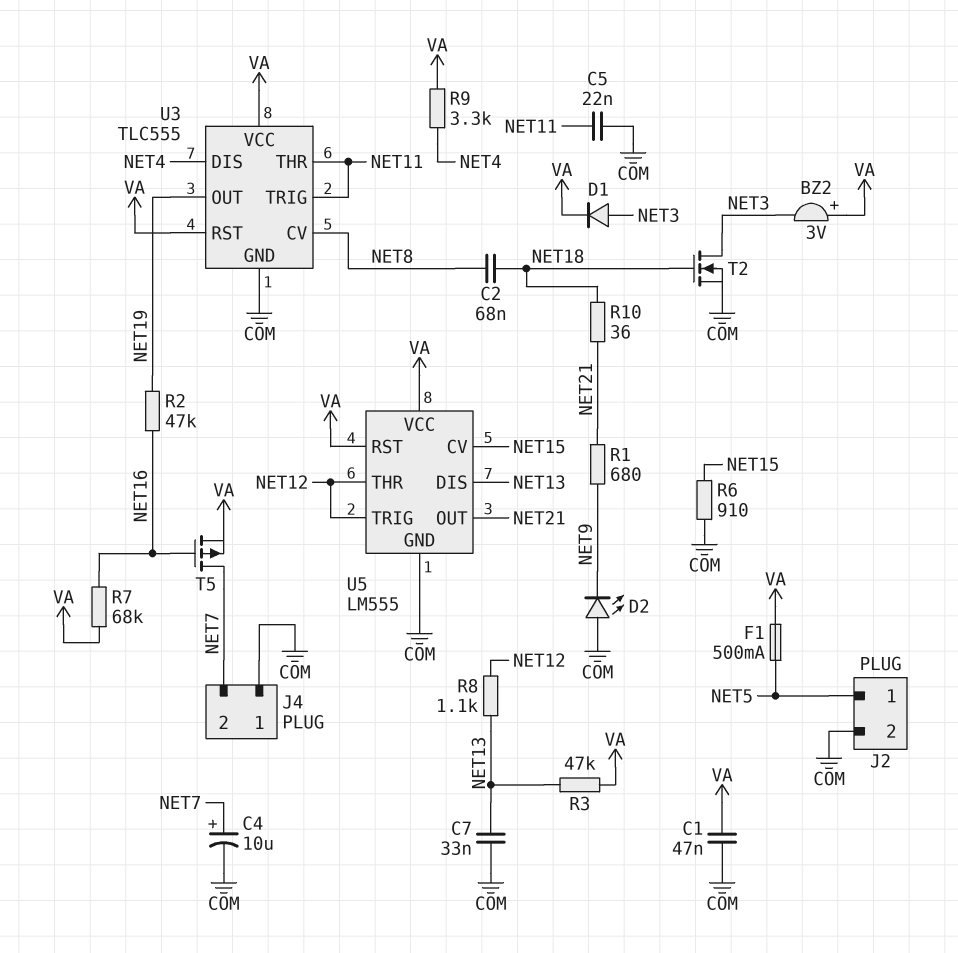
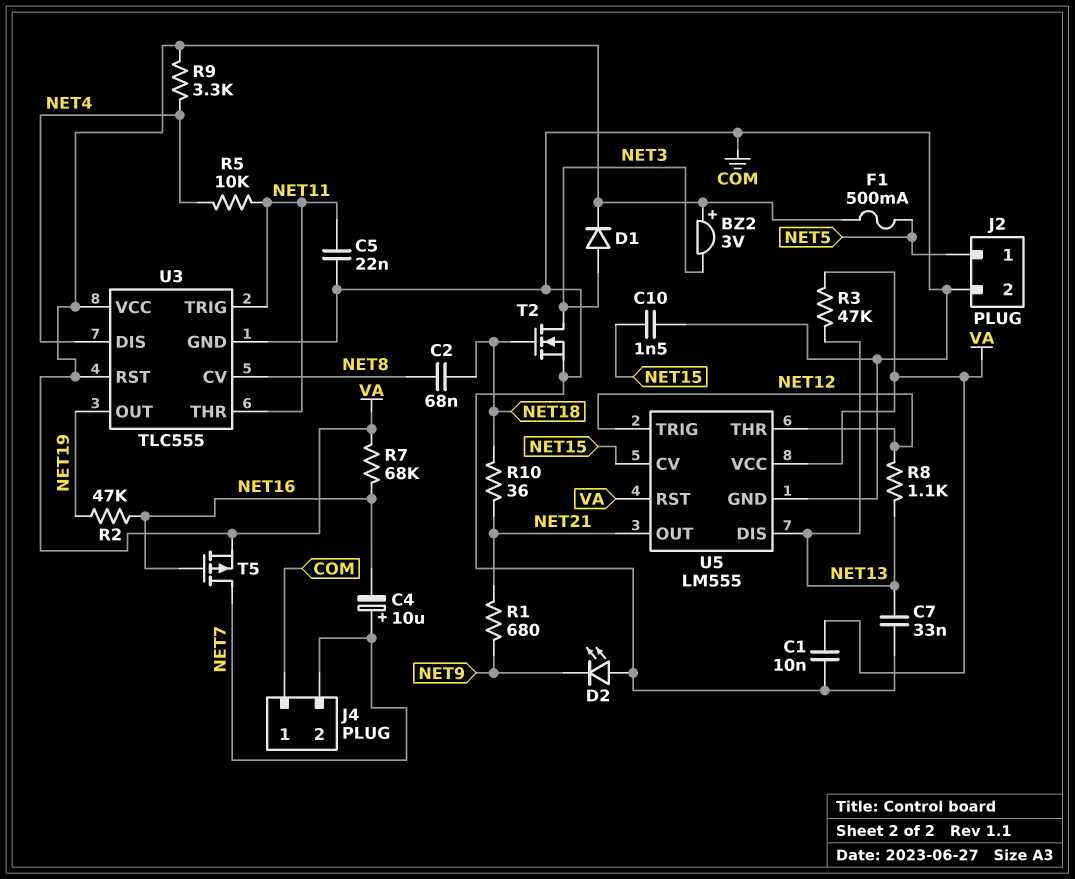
C1: 47nF (COM, VA) -> 10nF (COM, VA)
C4: 10uF (plus NET7, minus COM) -> 10uF (plus NET7, minus NET16)
C10: none -> 1.5nF (COM, NET15)
R5: none -> 10k (NET4, NET11)
R6: 910 (COM, NET15) -> none

